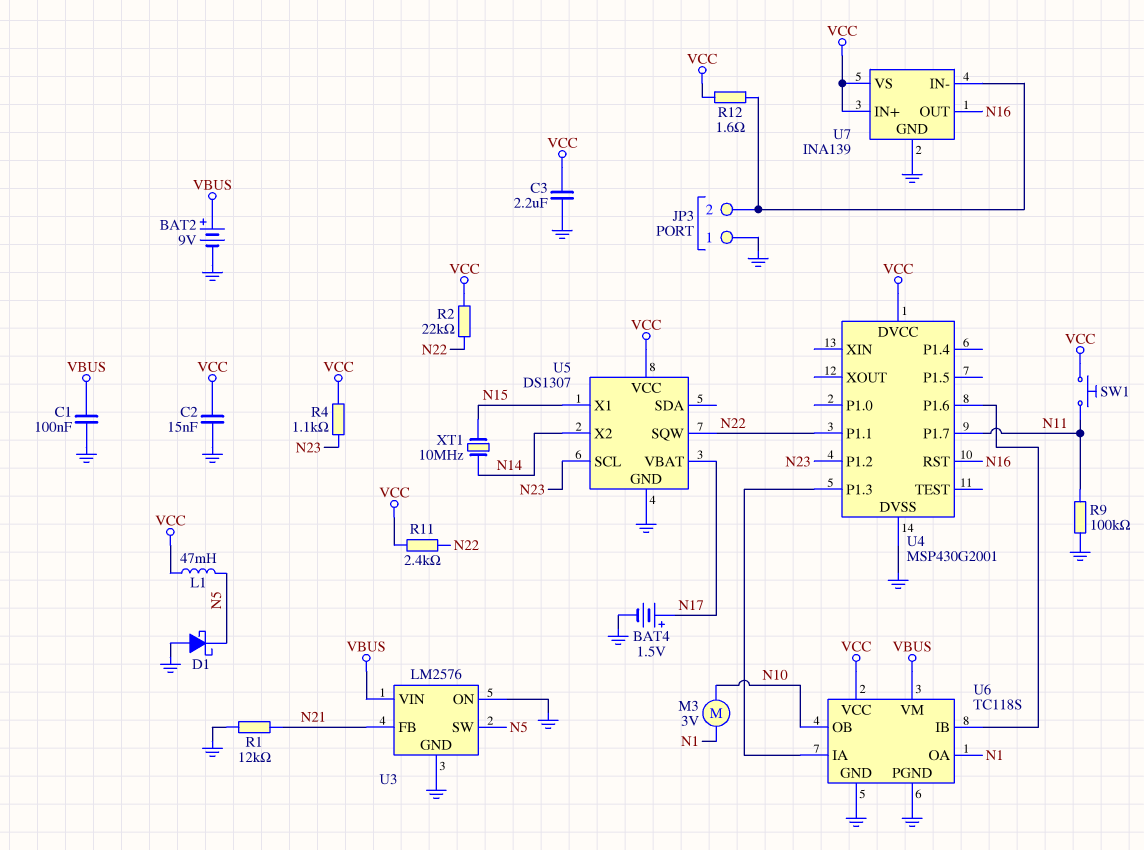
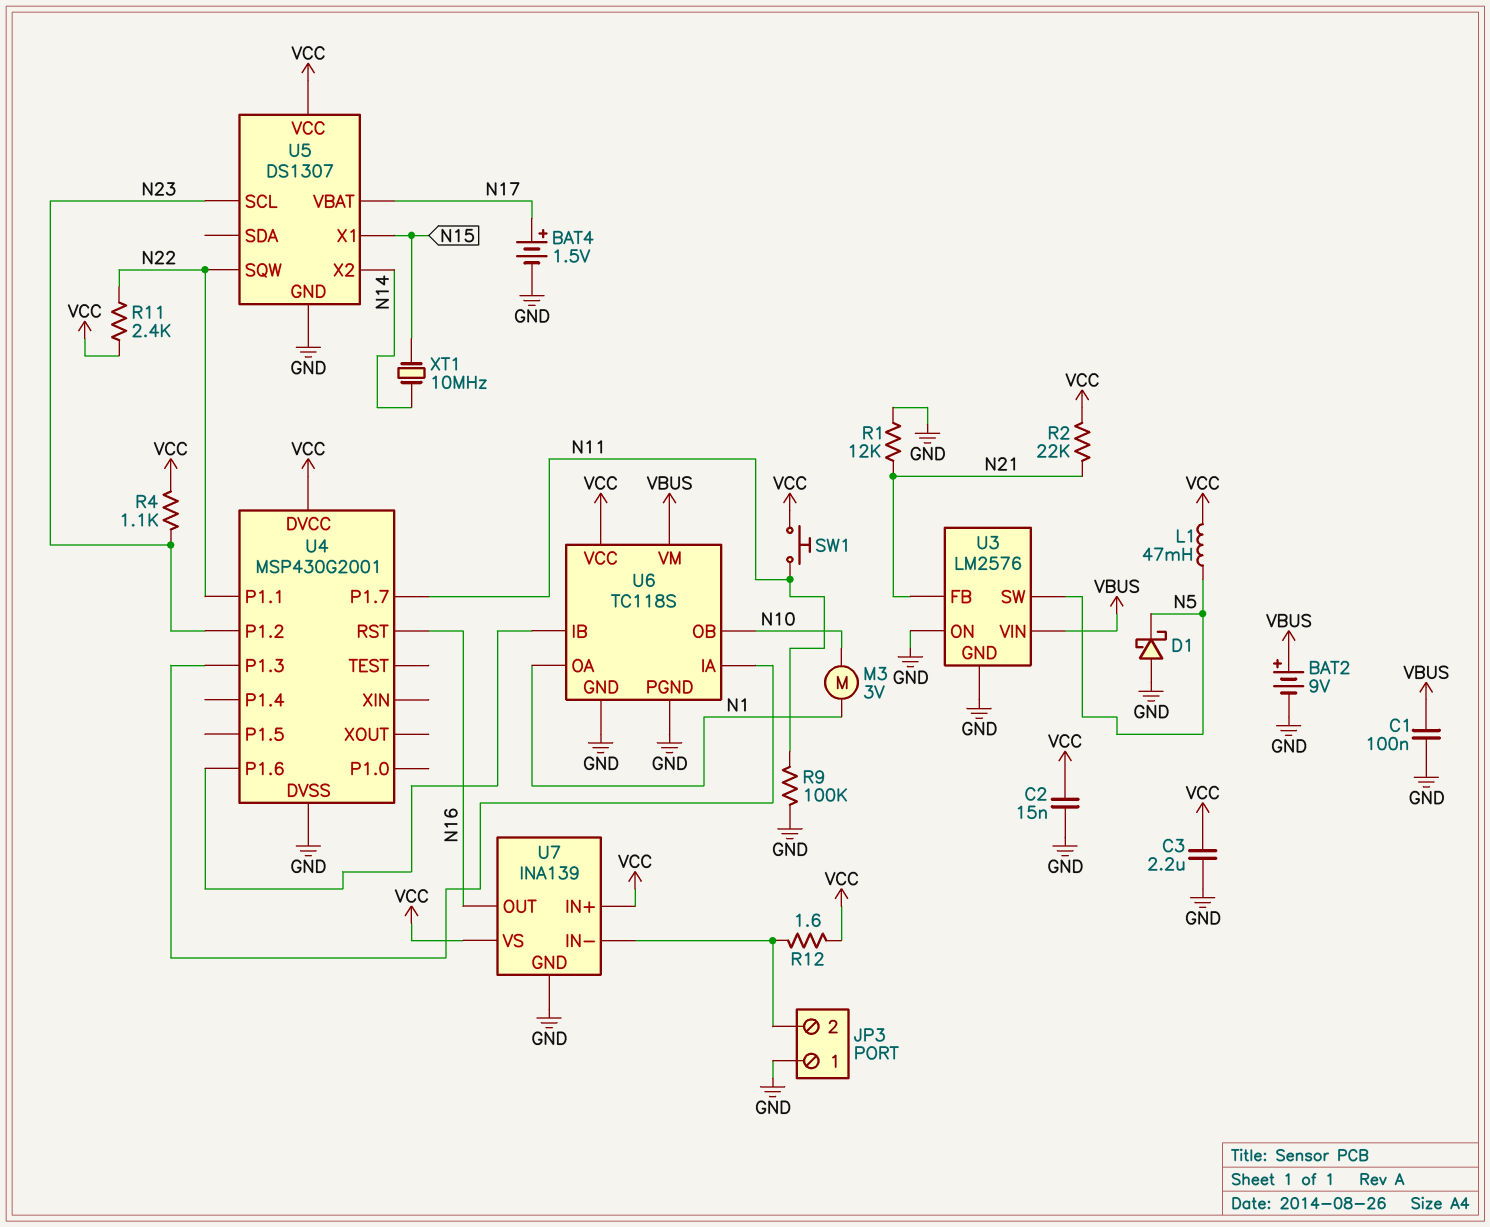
R2: 22k (N22, VCC) -> 22k (N21, VCC)

